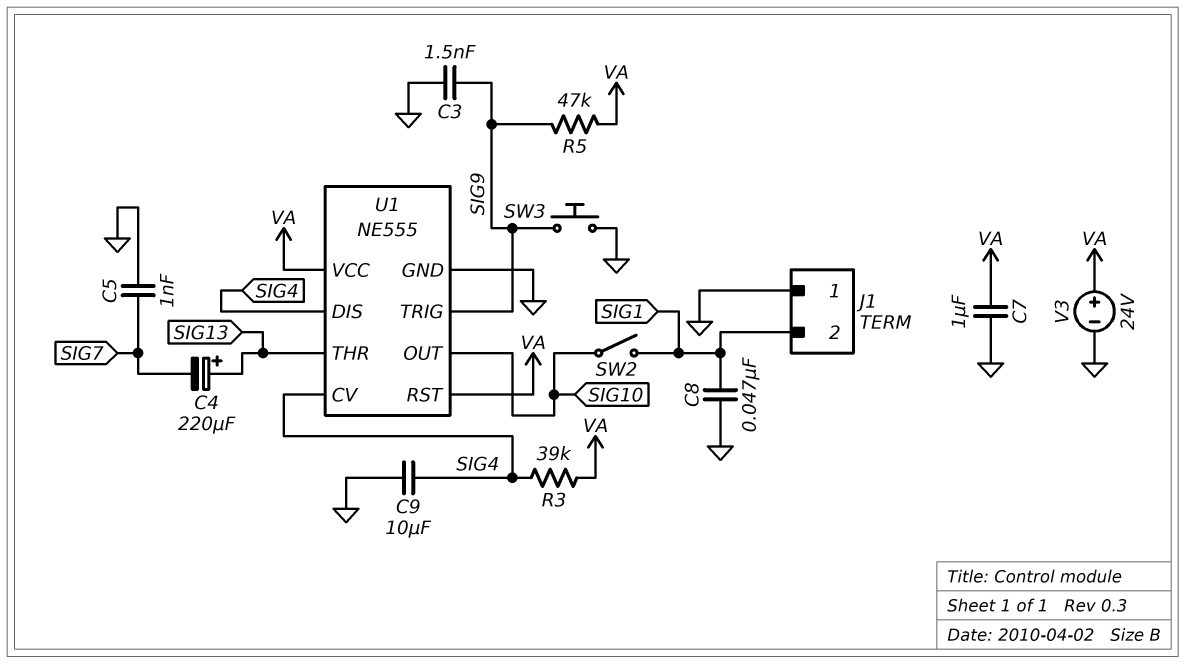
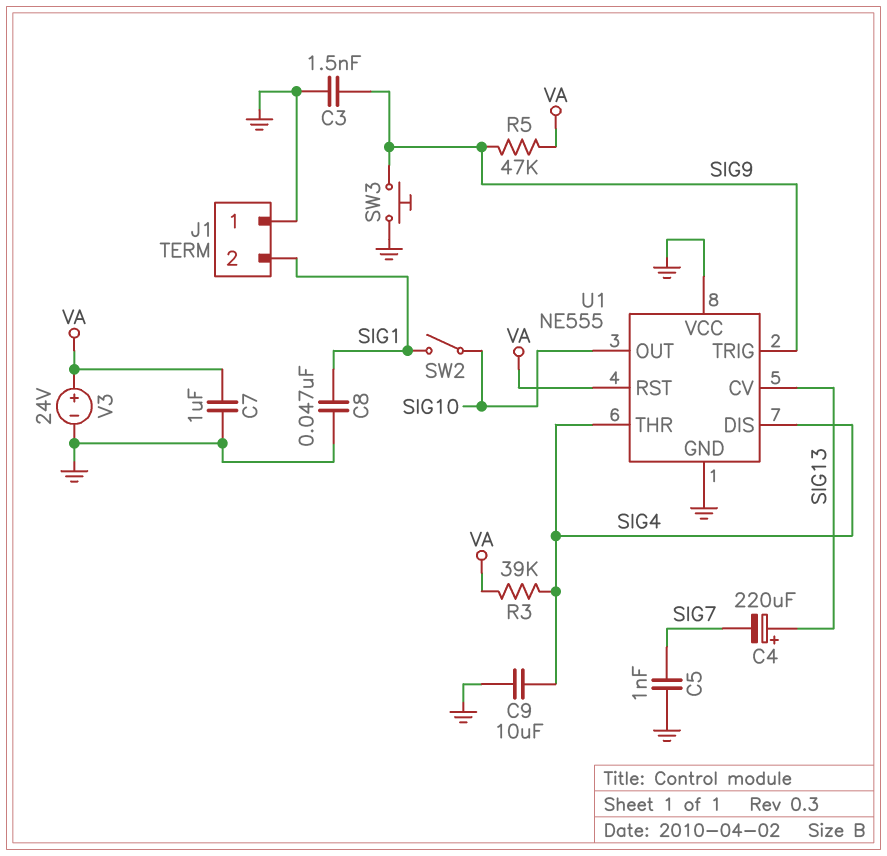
U1 pin CV: SIG4 -> SIG13
U1 pin THR: SIG13 -> SIG4
U1 pin VCC: VA -> GND

